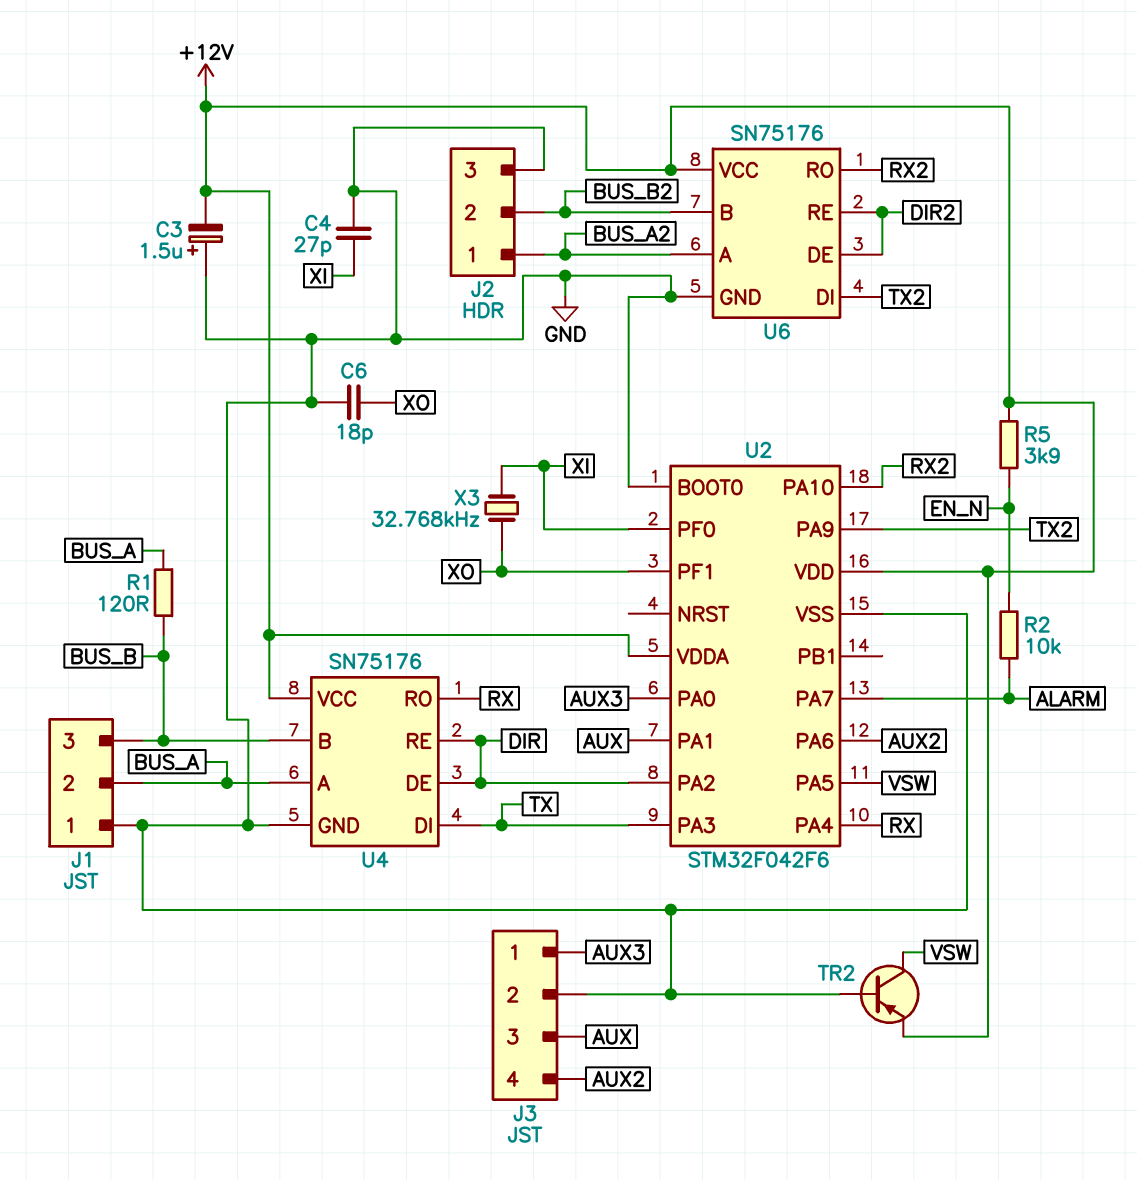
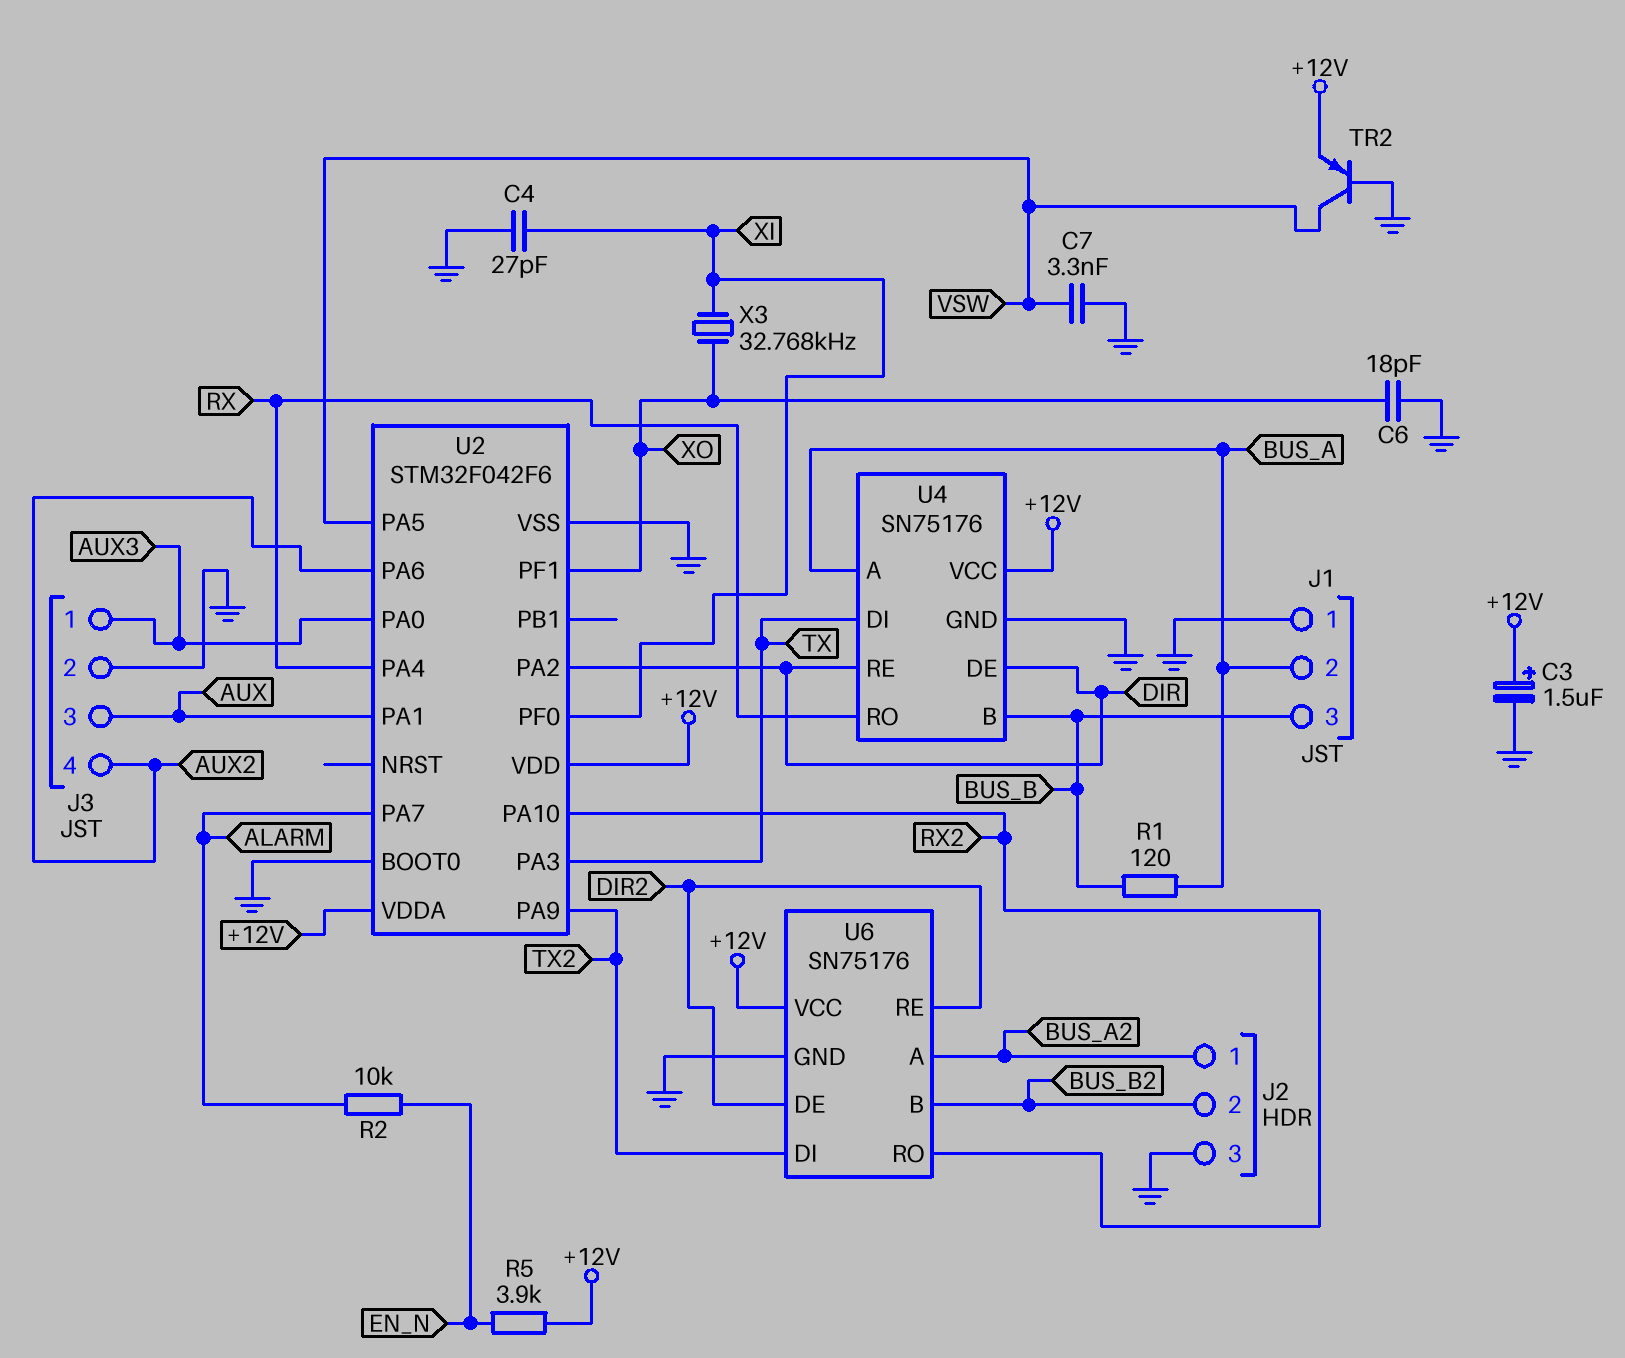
C3: 1.5uF (plus GND, minus +12V) -> 1.5uF (plus +12V, minus GND)
C7: none -> 3.3nF (GND, VSW)

